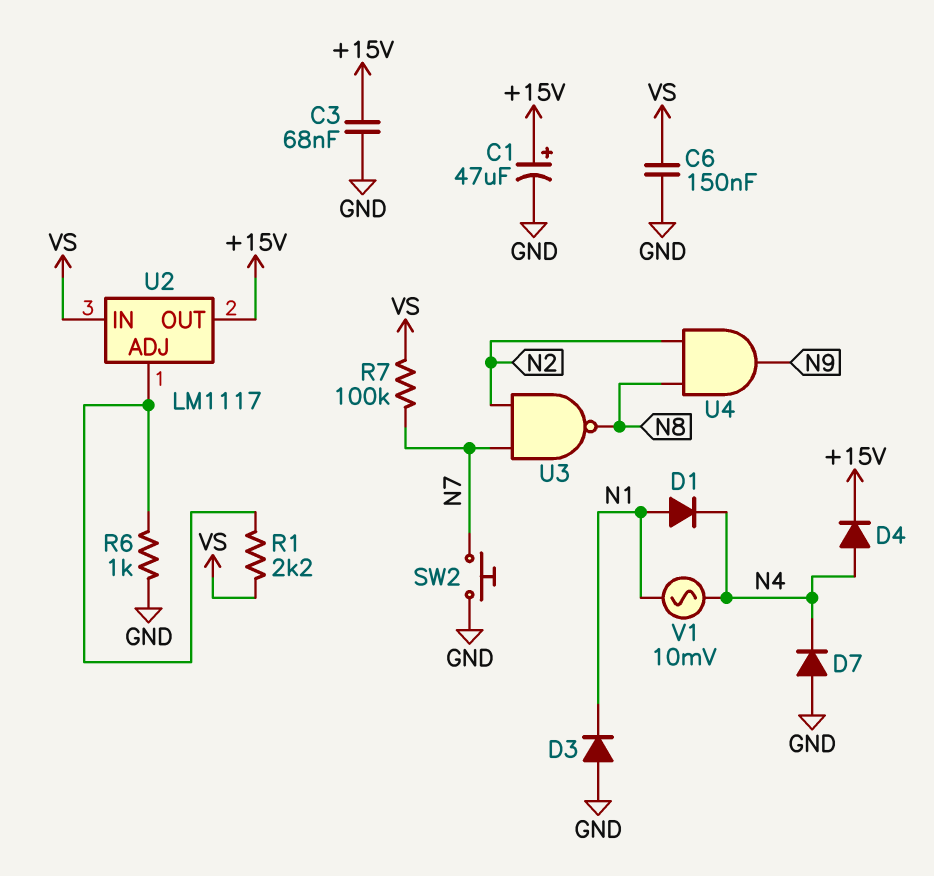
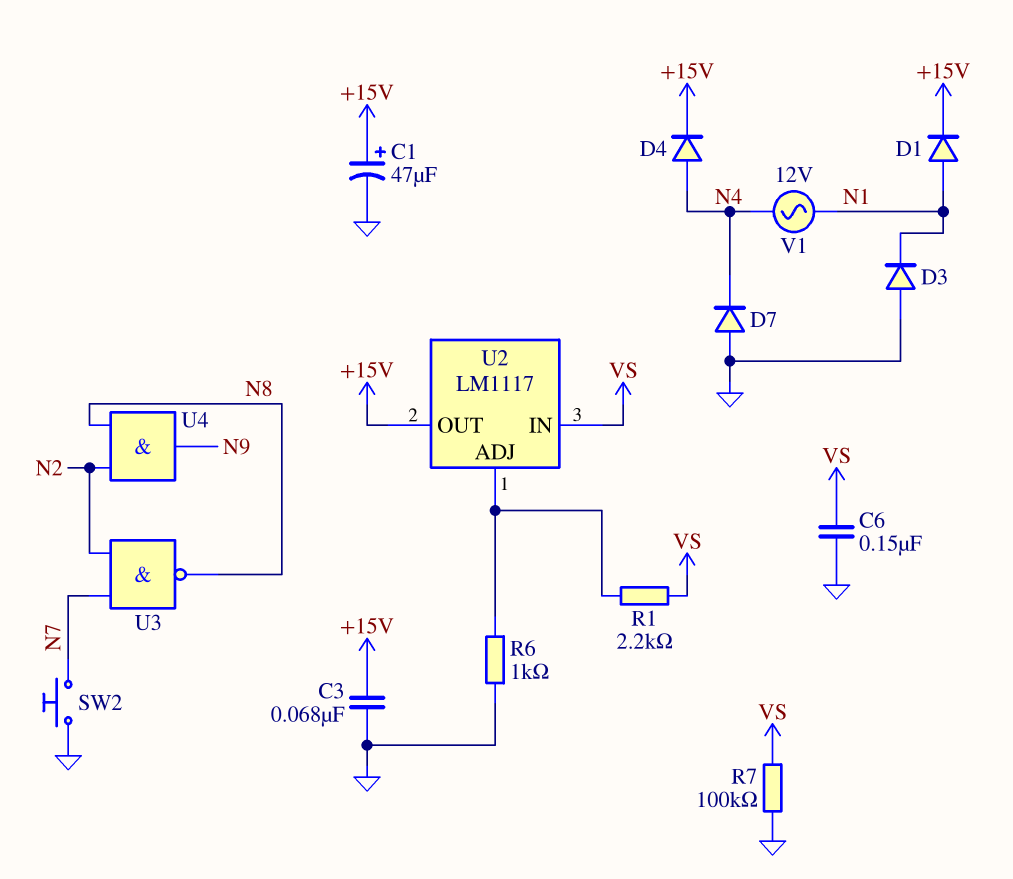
D1: diode (A N1, K N4) -> diode (A N1, K +15V)
R7: 100k (N7, VS) -> 100k (GND, VS)
V1: AC 10mV (N1, N4) -> AC 12V (N1, N4)

